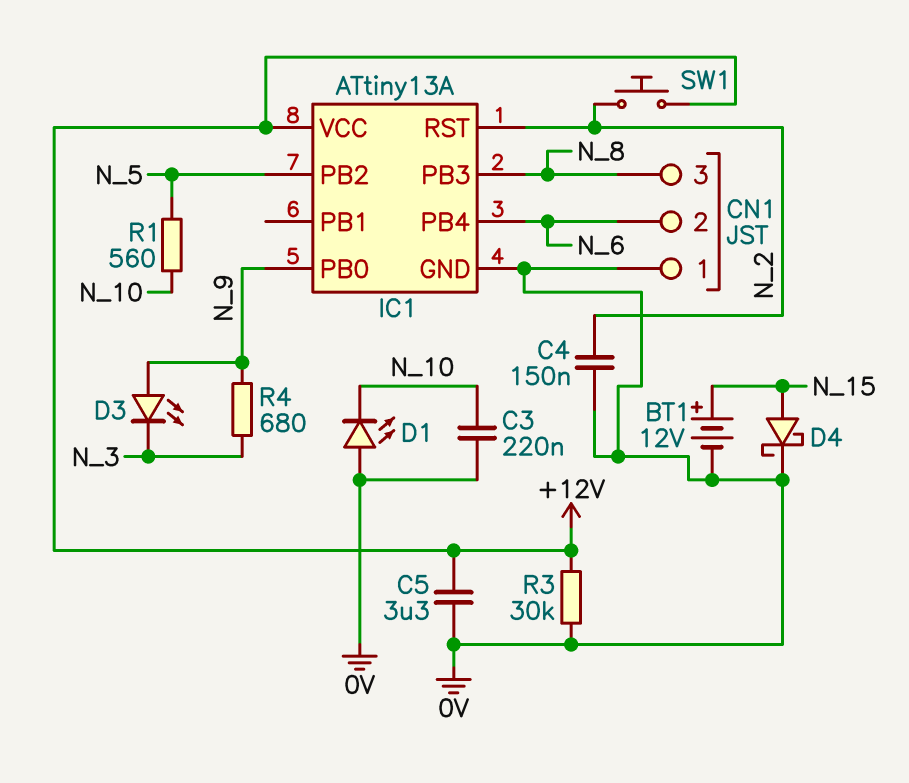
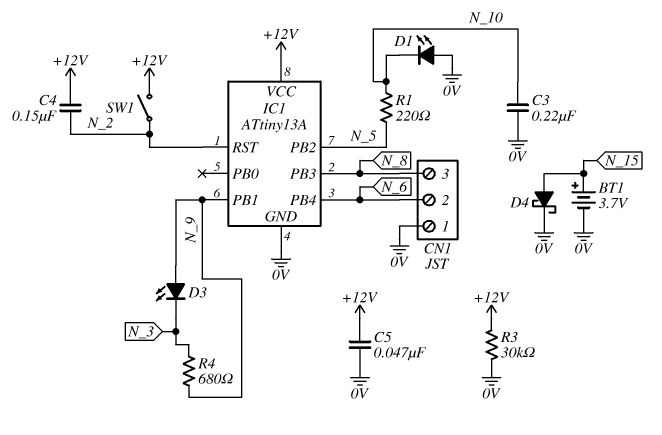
BT1: 12V (plus N_15, minus 0V) -> 3.7V (plus N_15, minus 0V)
C4: 150nF (0V, N_2) -> 150nF (+12V, N_2)
C5: 3.3uF (+12V, 0V) -> 47nF (+12V, 0V)
IC1 pin PB0: N_9 -> none
IC1 pin PB1: none -> N_9
R1: 560 (N_5, N_10) -> 220 (N_5, N_10)
SW1: button (+12V, N_2) -> switch (+12V, N_2)

